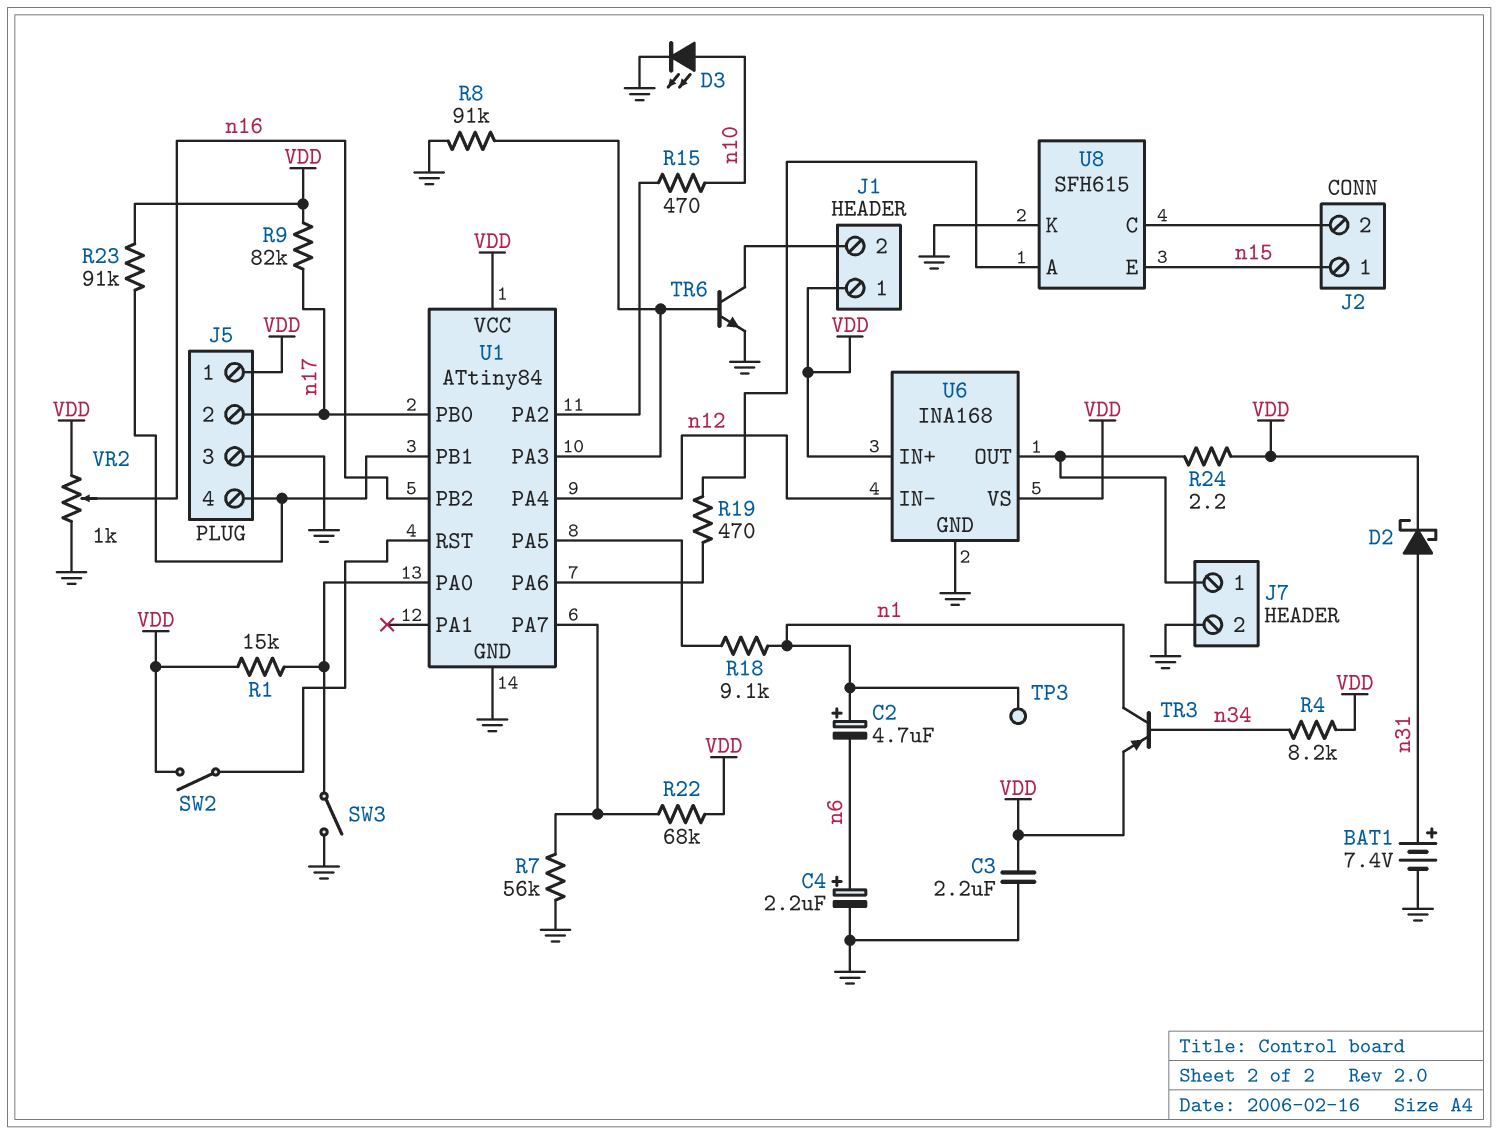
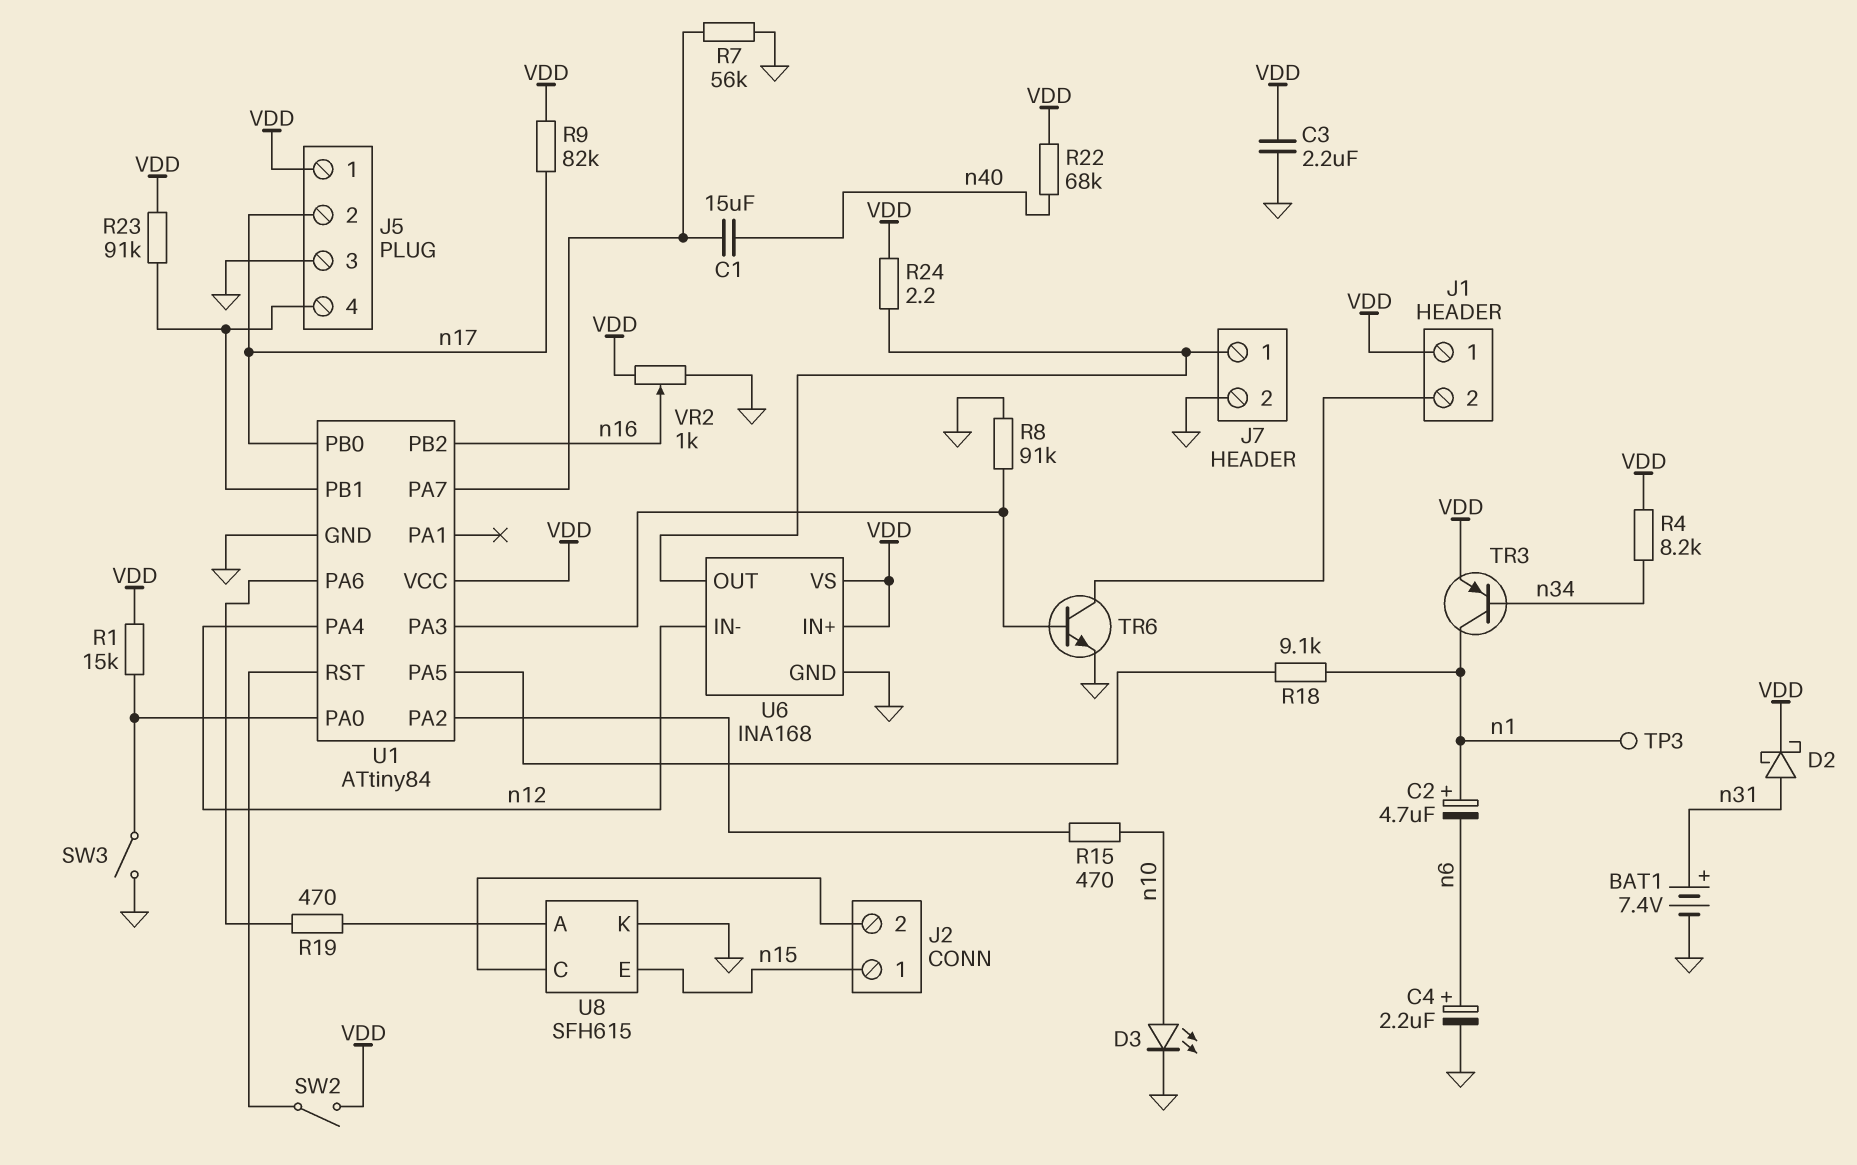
C1: none -> 15uF (U1/PA7, n40)
R22: 68k (U1/PA7, VDD) -> 68k (VDD, n40)

